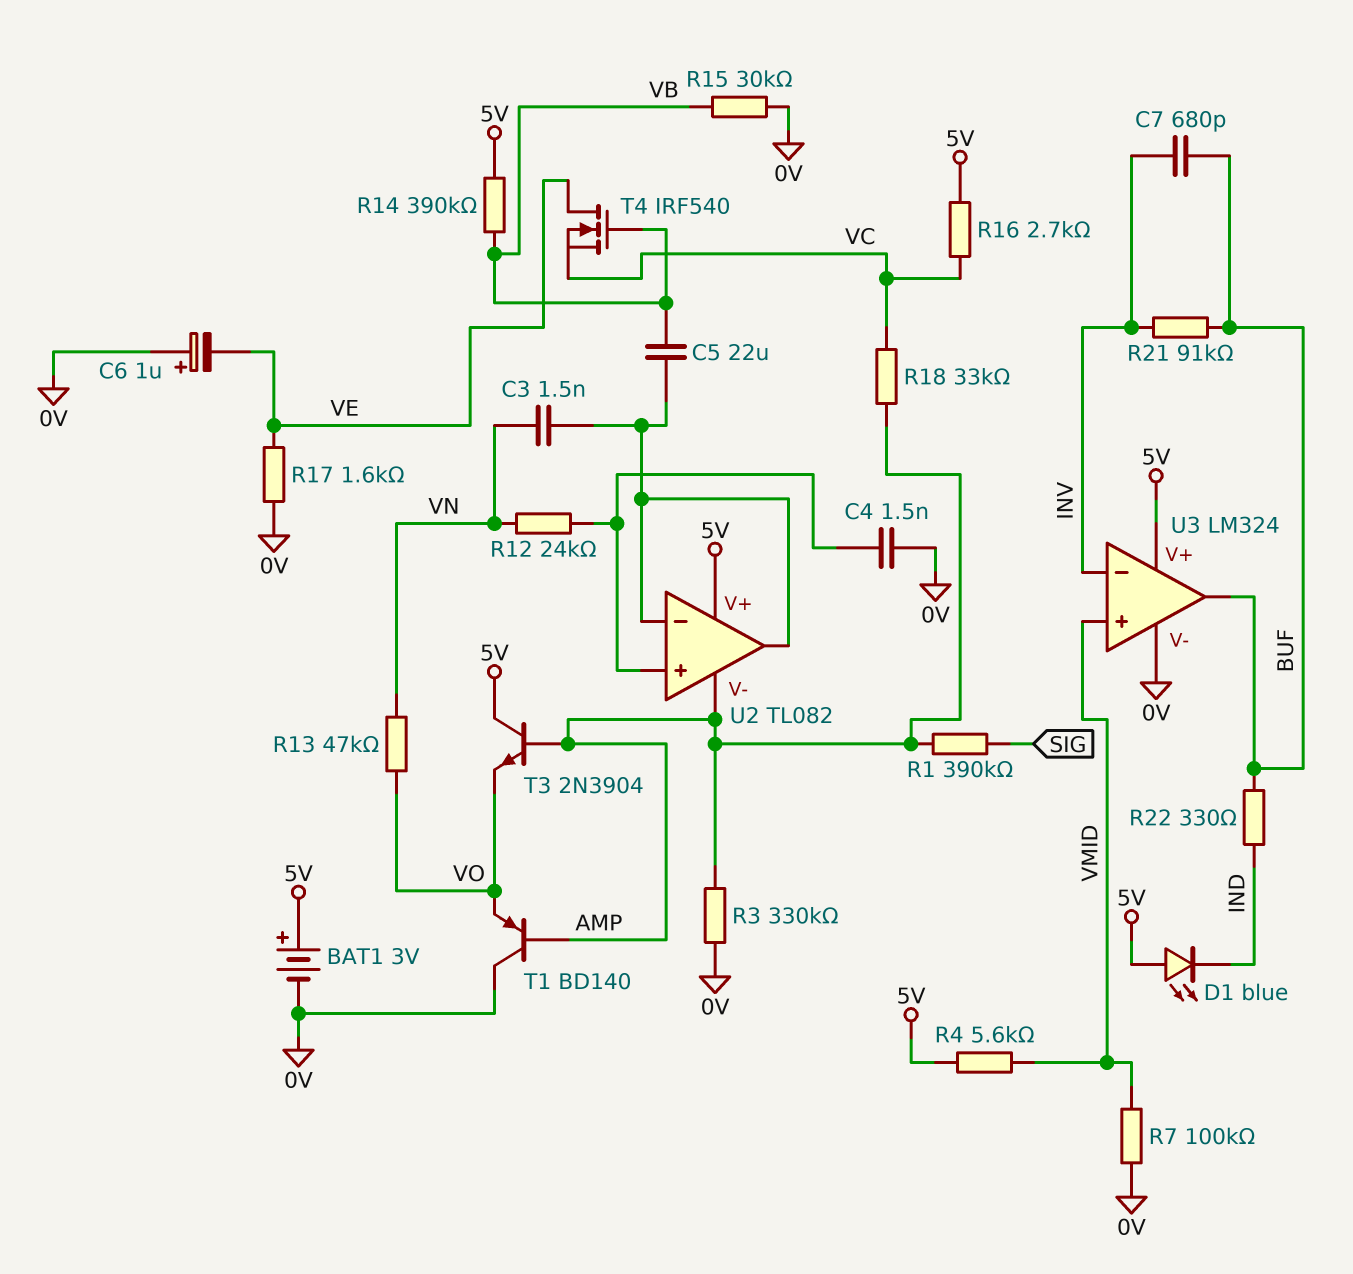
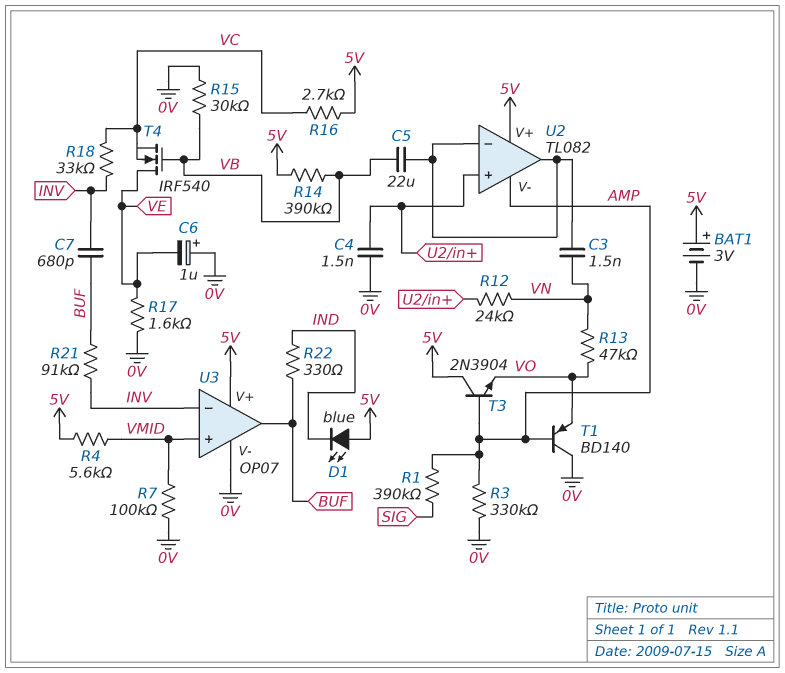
R18: 33k (AMP, VC) -> 33k (INV, VC)
U3: LM324 -> OP07

